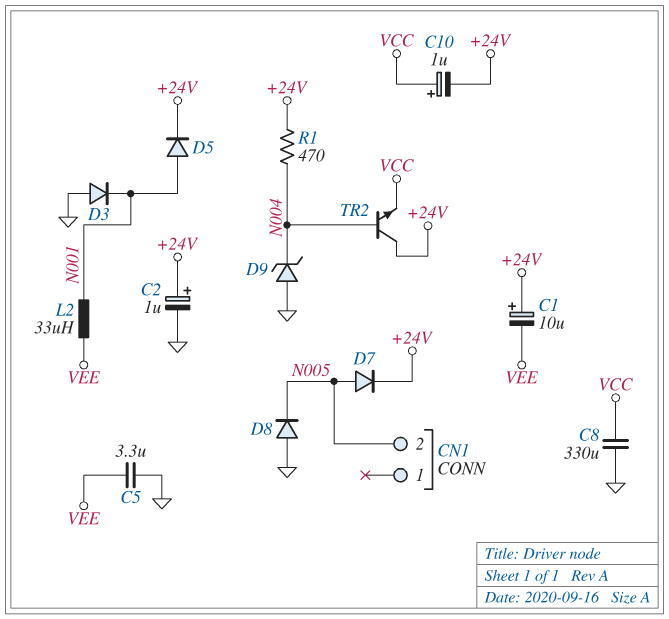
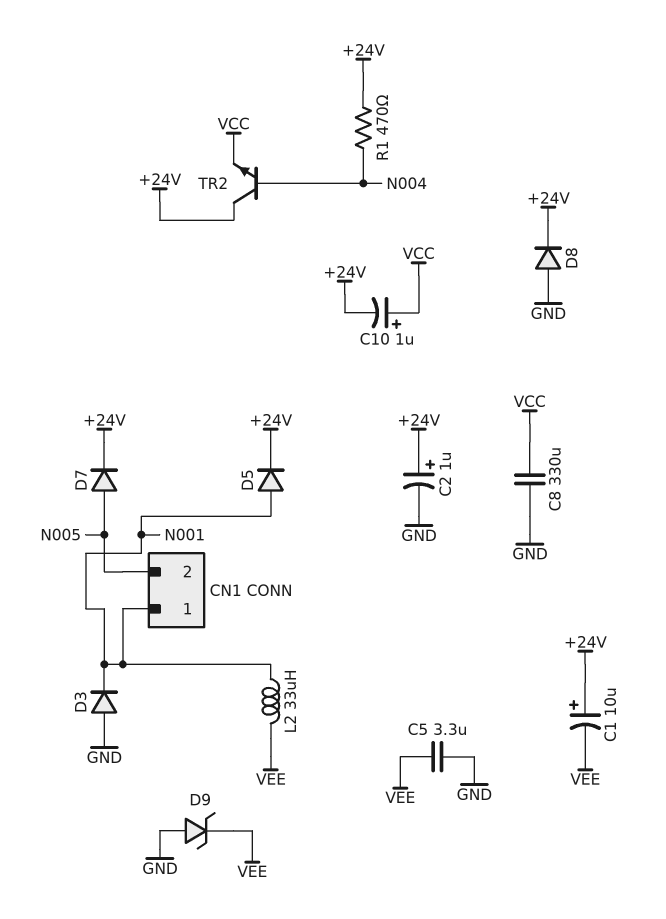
CN1 pin 1: none -> N001
D8: diode (A GND, K N005) -> diode (A GND, K +24V)
D9: zener (A GND, K N004) -> zener (A GND, K VEE)

